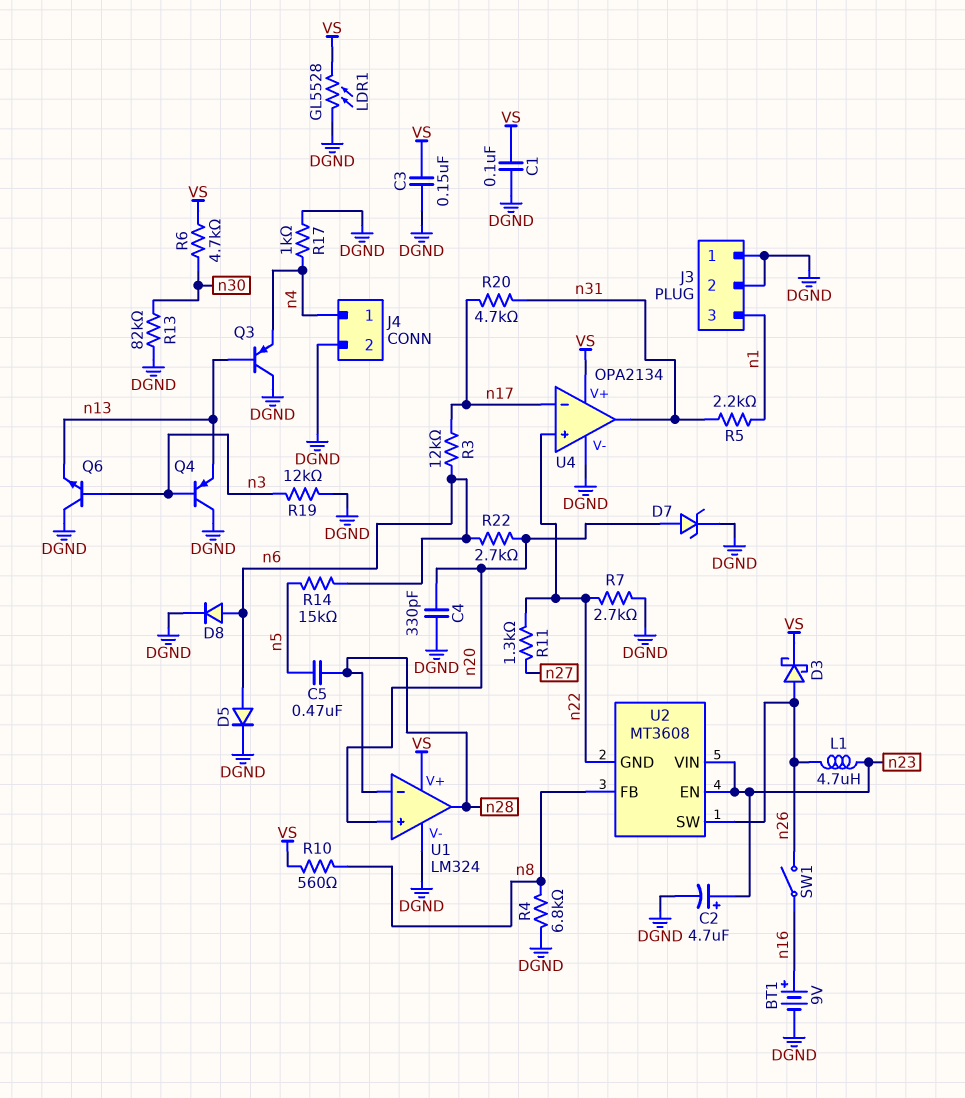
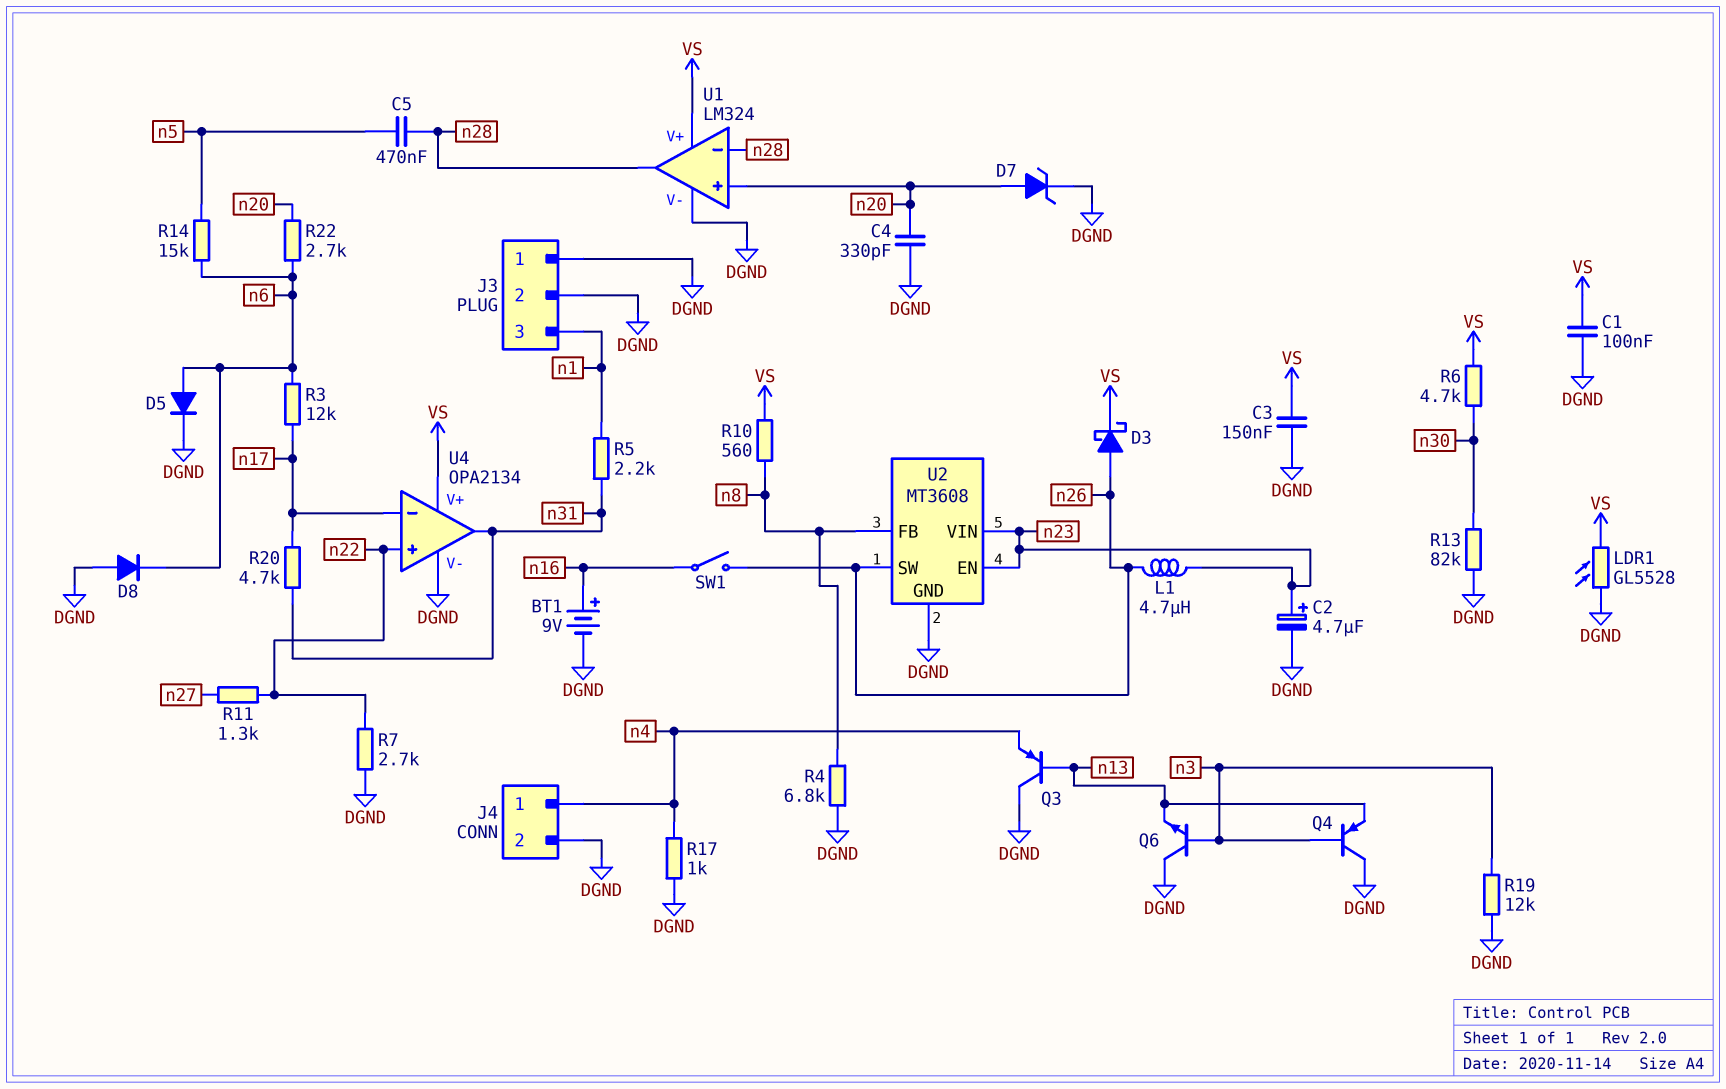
D8: diode (A n6, K DGND) -> diode (A DGND, K n6)
U2 pin GND: n22 -> DGND

